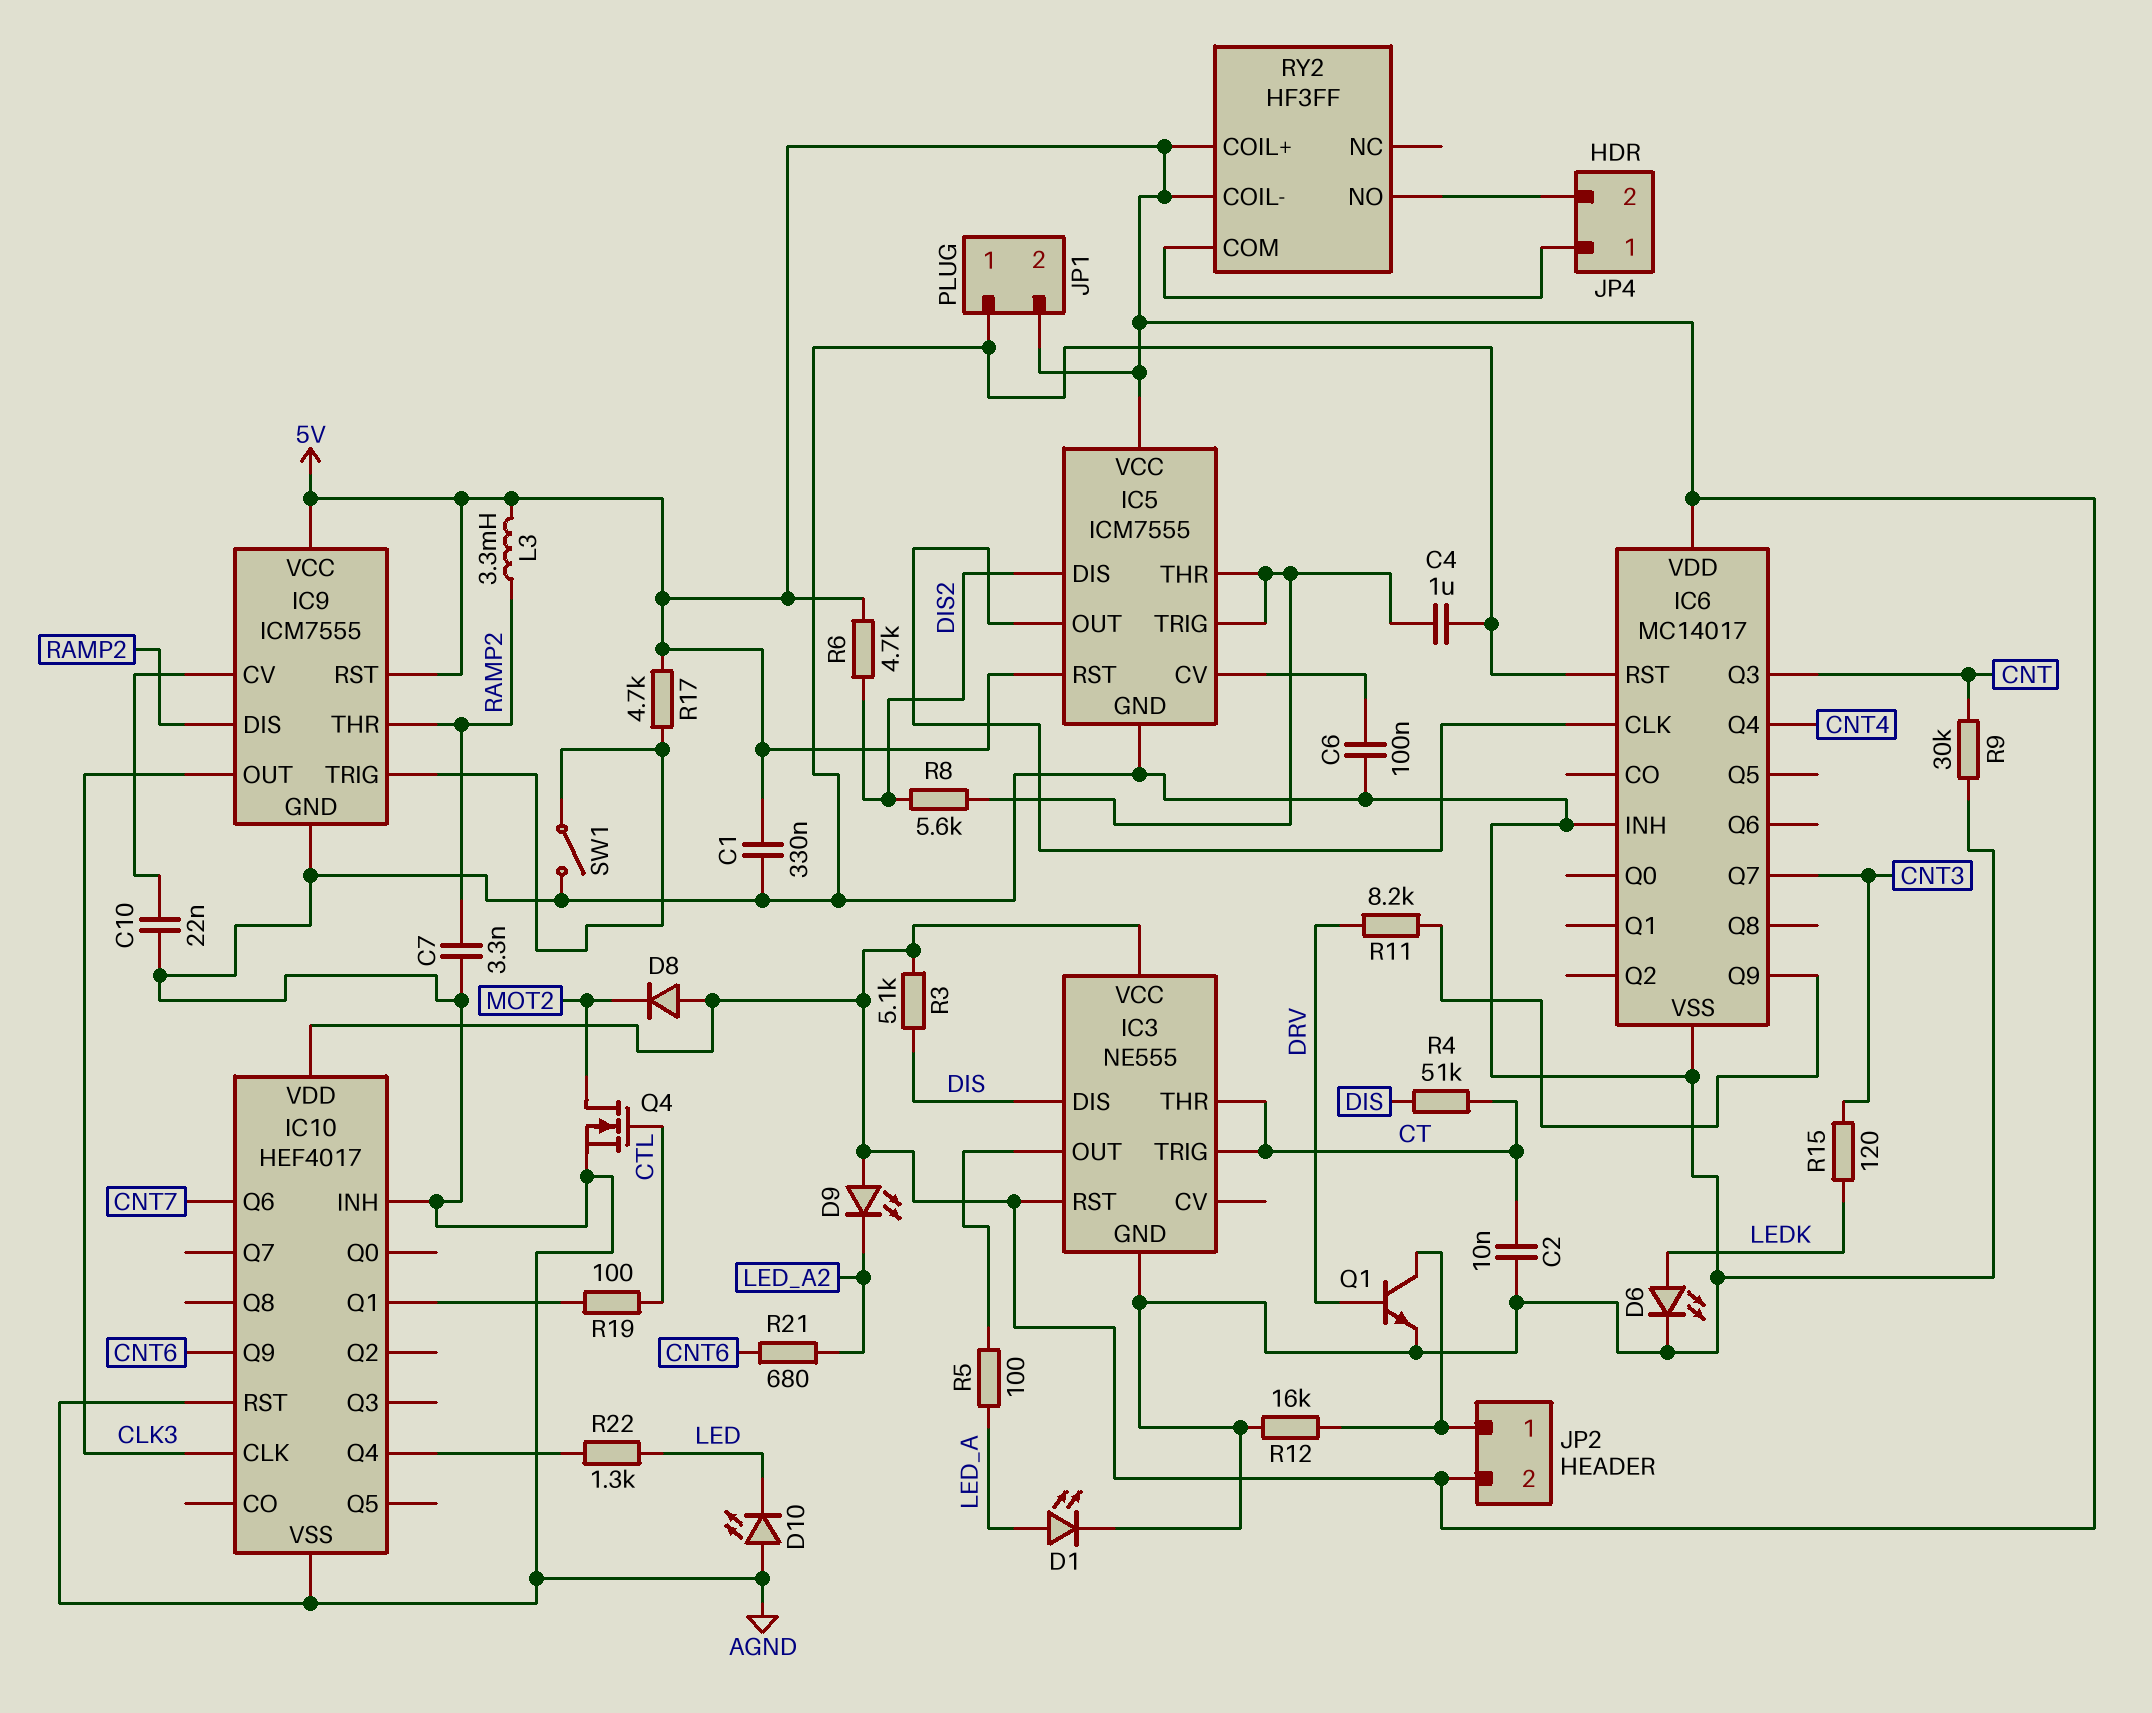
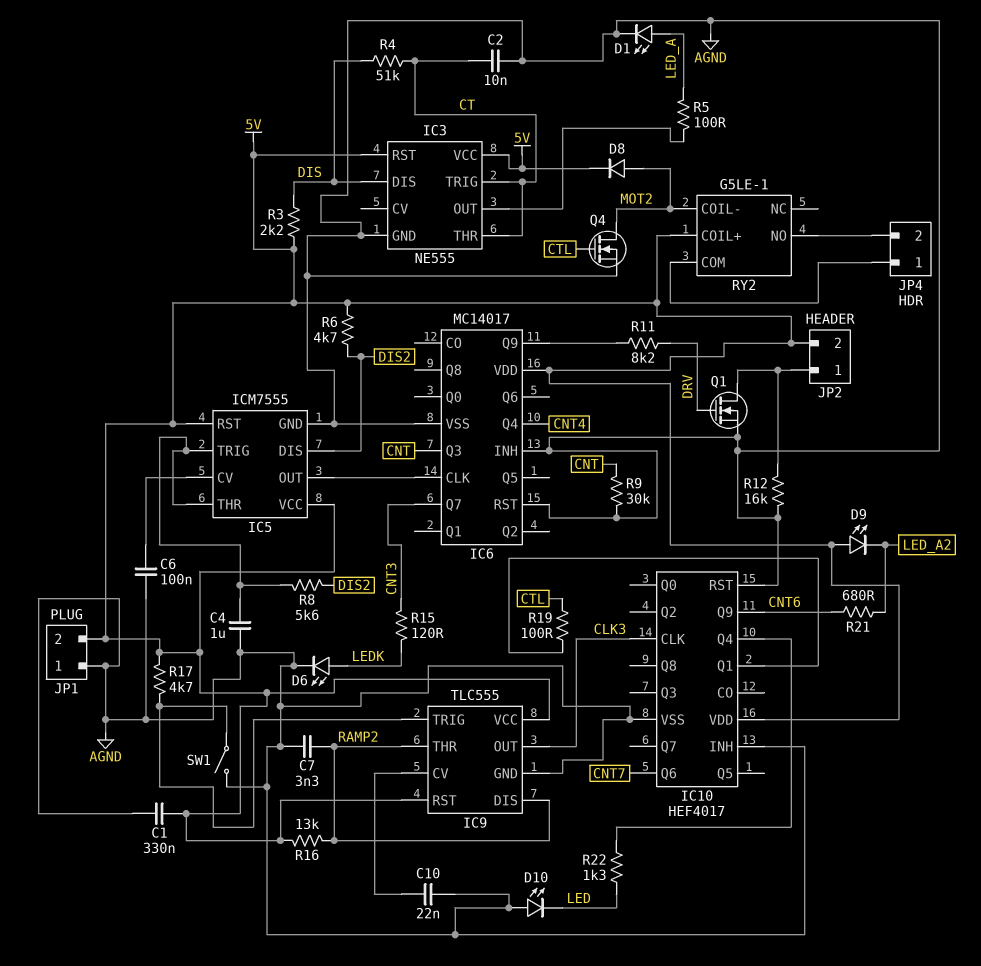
D8: diode (A 5V, K MOT2) -> diode (A MOT2, K 5V)
IC9: ICM7555 -> TLC555
L3: 3.3mH (5V, RAMP2) -> none
Q1: NPN (B DRV, C JP2/1, E AGND) -> NMOS (G DRV, D JP2/1, S AGND)
R3: 5.1k (5V, DIS) -> 2.2k (5V, DIS)
R16: none -> 13k (5V, RAMP2)
RY2: HF3FF -> G5LE-1
RY2 pin COIL-: 5V -> MOT2

